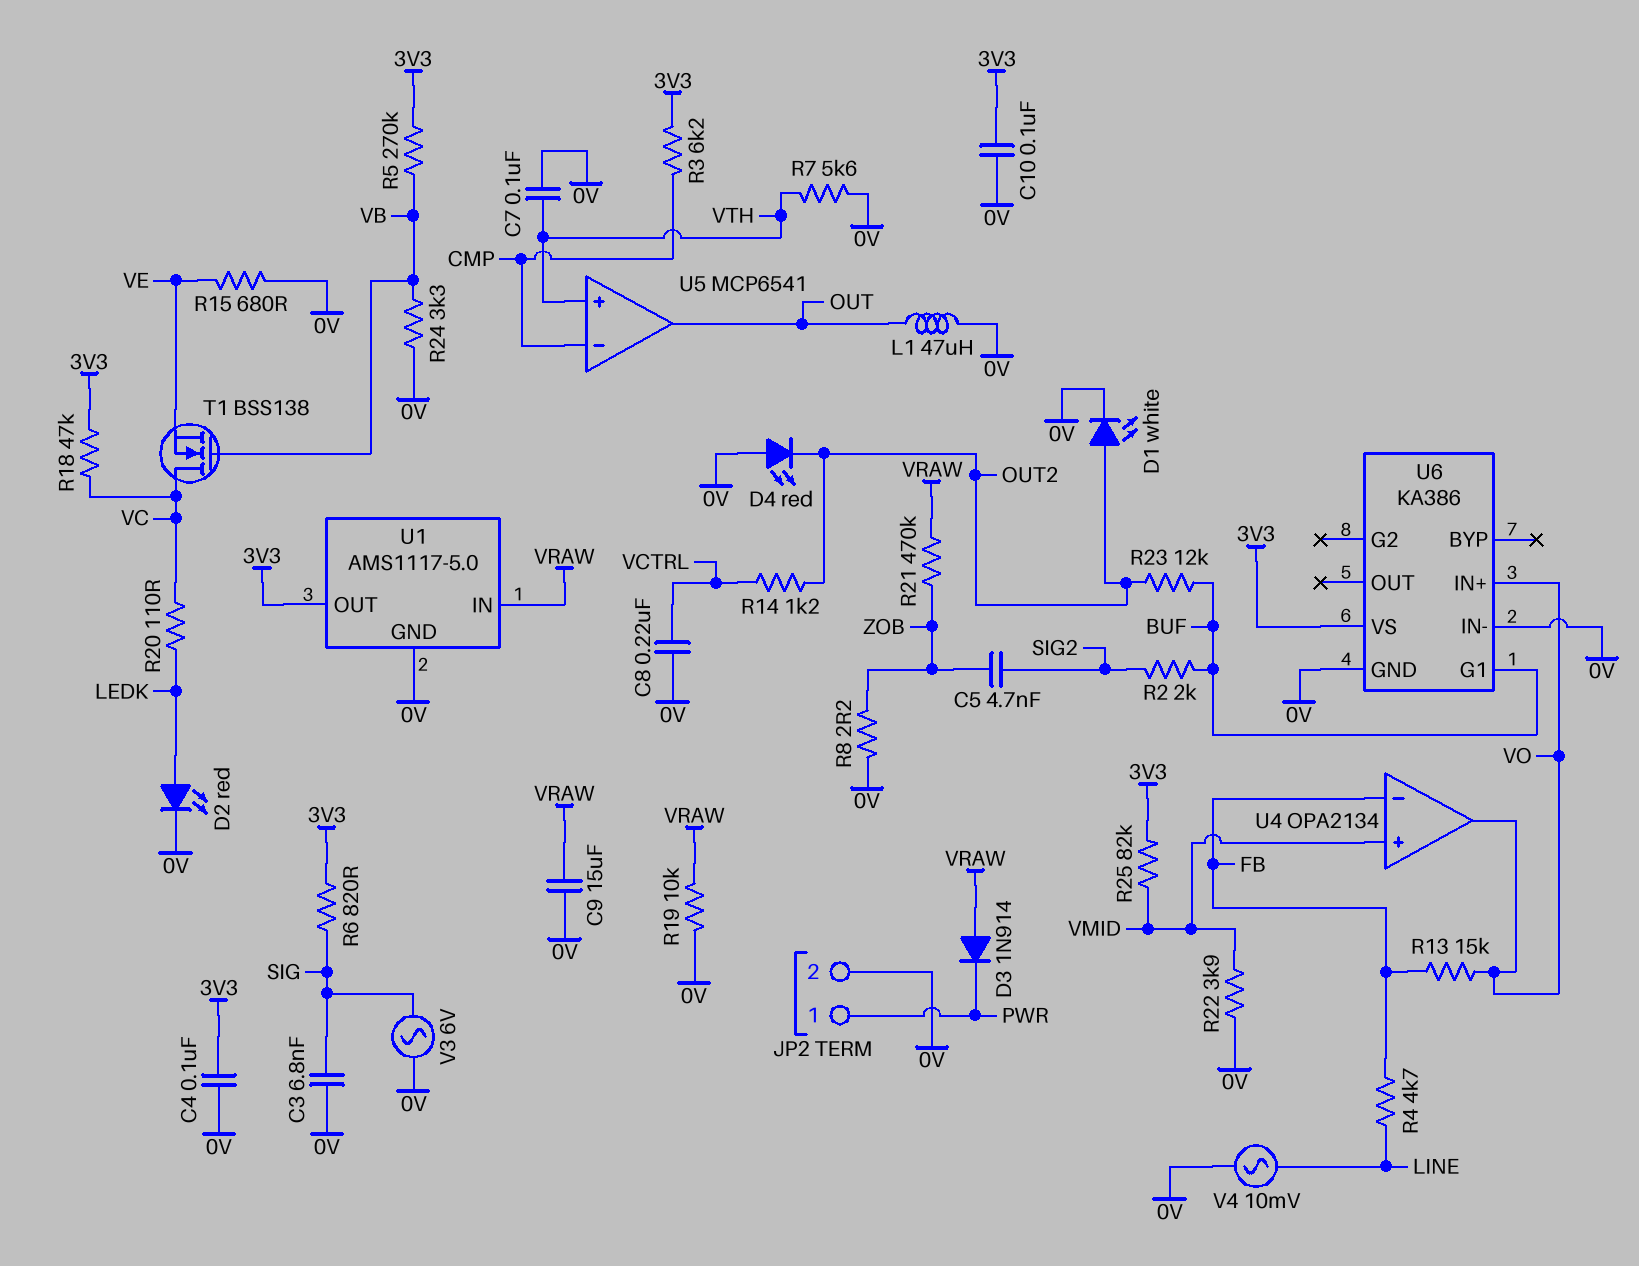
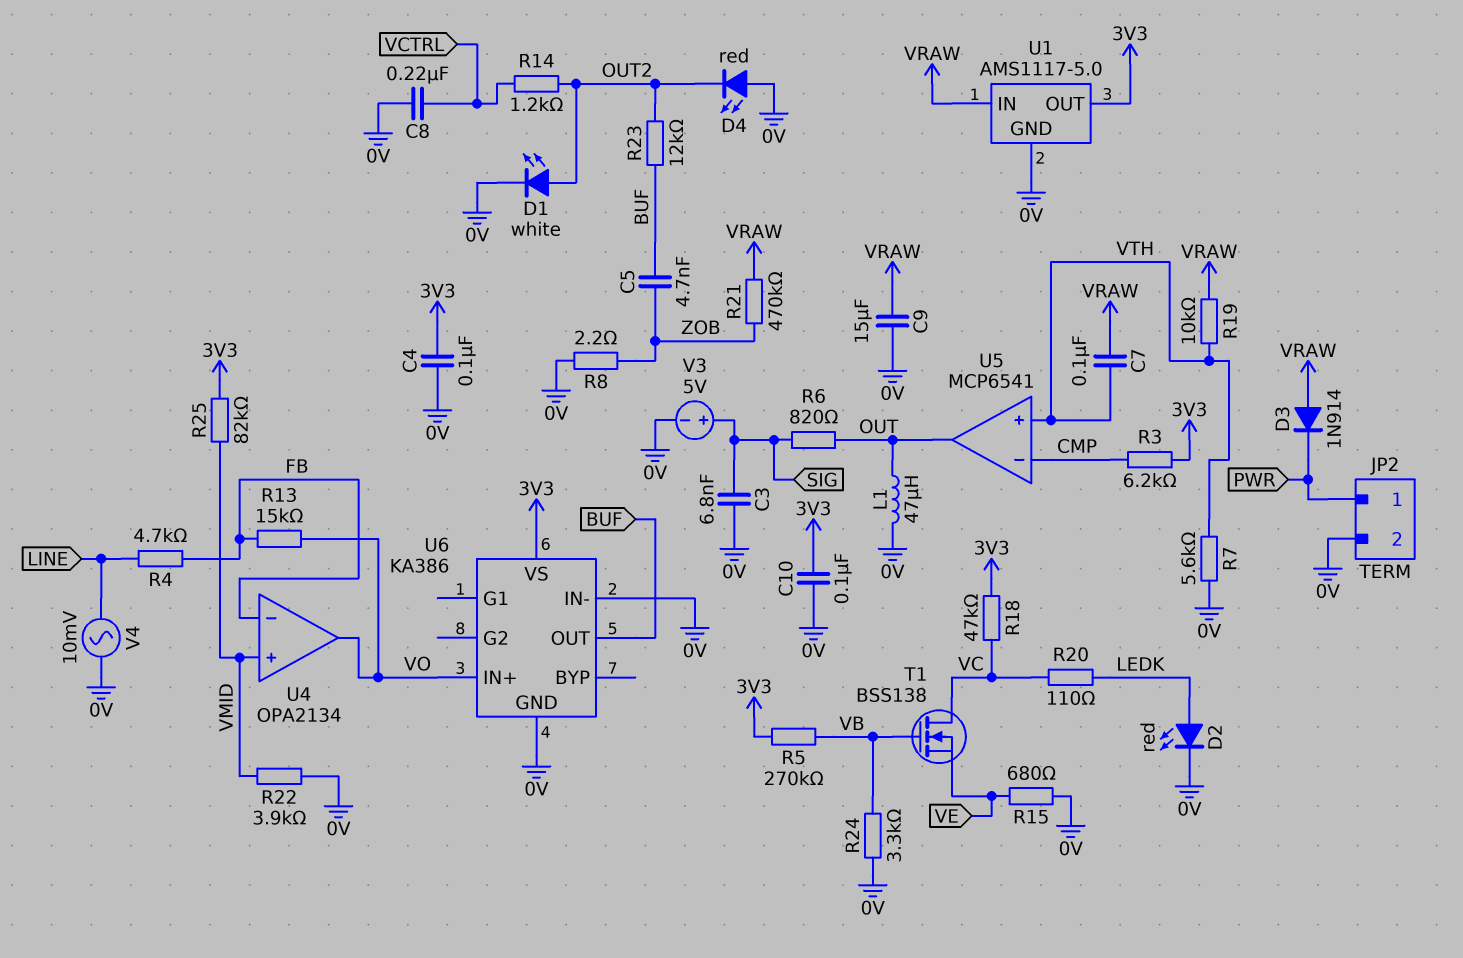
C5: 4.7nF (SIG2, ZOB) -> 4.7nF (BUF, ZOB)
C7: 100nF (0V, VTH) -> 100nF (VRAW, VTH)
R2: 2k (BUF, SIG2) -> none
R6: 820 (3V3, SIG) -> 820 (OUT, SIG)
R19: 10k (0V, VRAW) -> 10k (VRAW, VTH)
U6 pin G1: BUF -> none
U6 pin OUT: none -> BUF
V3: AC 6V (0V, SIG) -> 5V (plus SIG, minus 0V)

